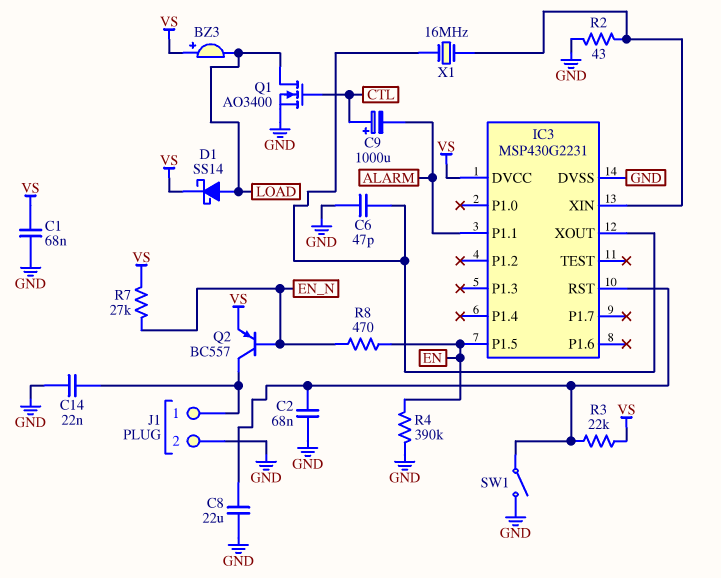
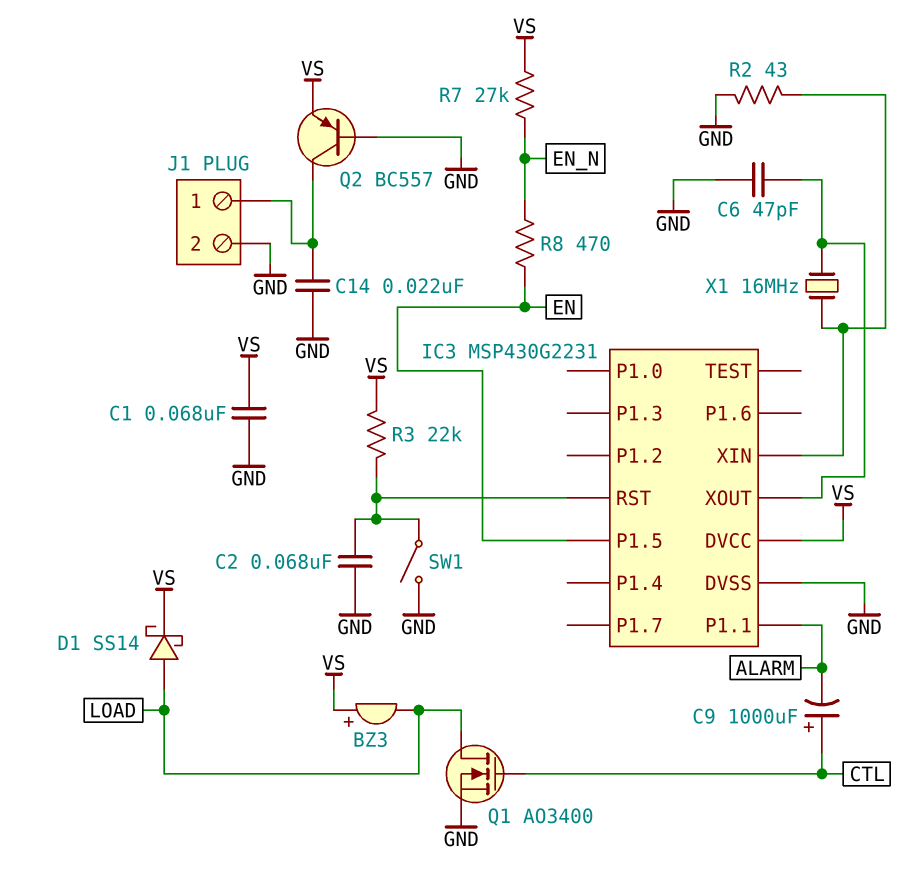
C8: 22uF (GND, IC3/RST) -> none
Q2: PNP BC557 (B EN_N, C J1/1, E VS) -> PNP BC557 (B GND, C J1/1, E VS)
R4: 390k (EN, GND) -> none

